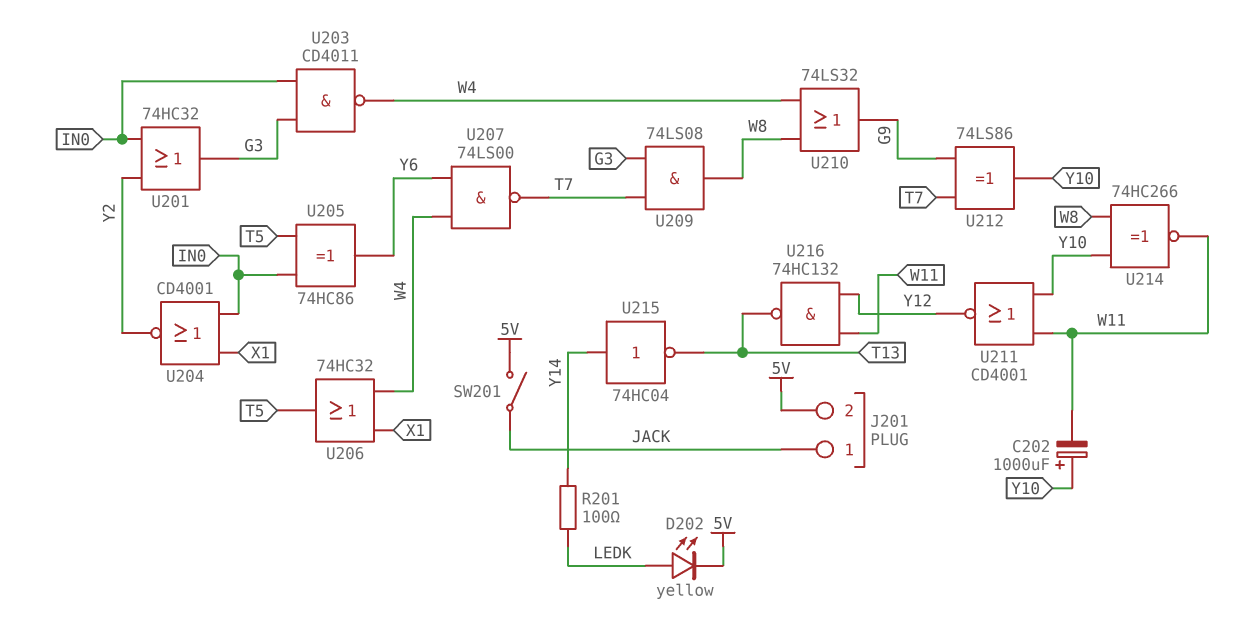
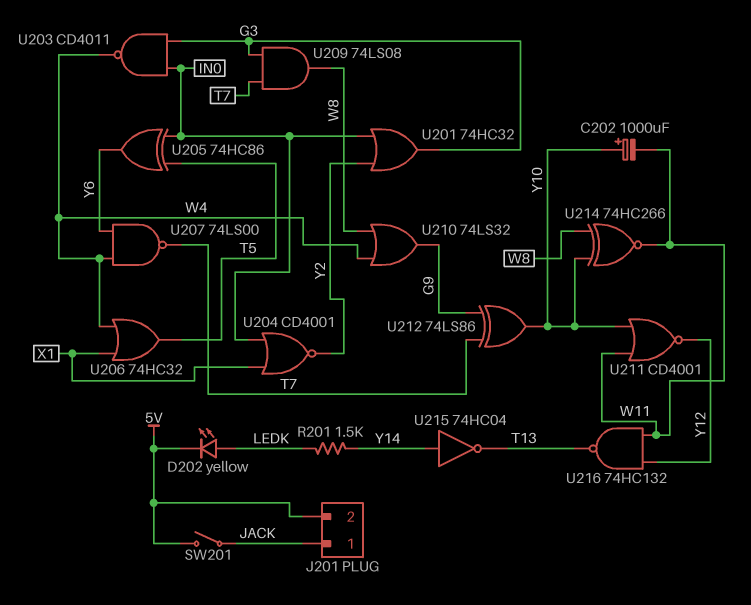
R201: 100 (LEDK, Y14) -> 1.5k (LEDK, Y14)

